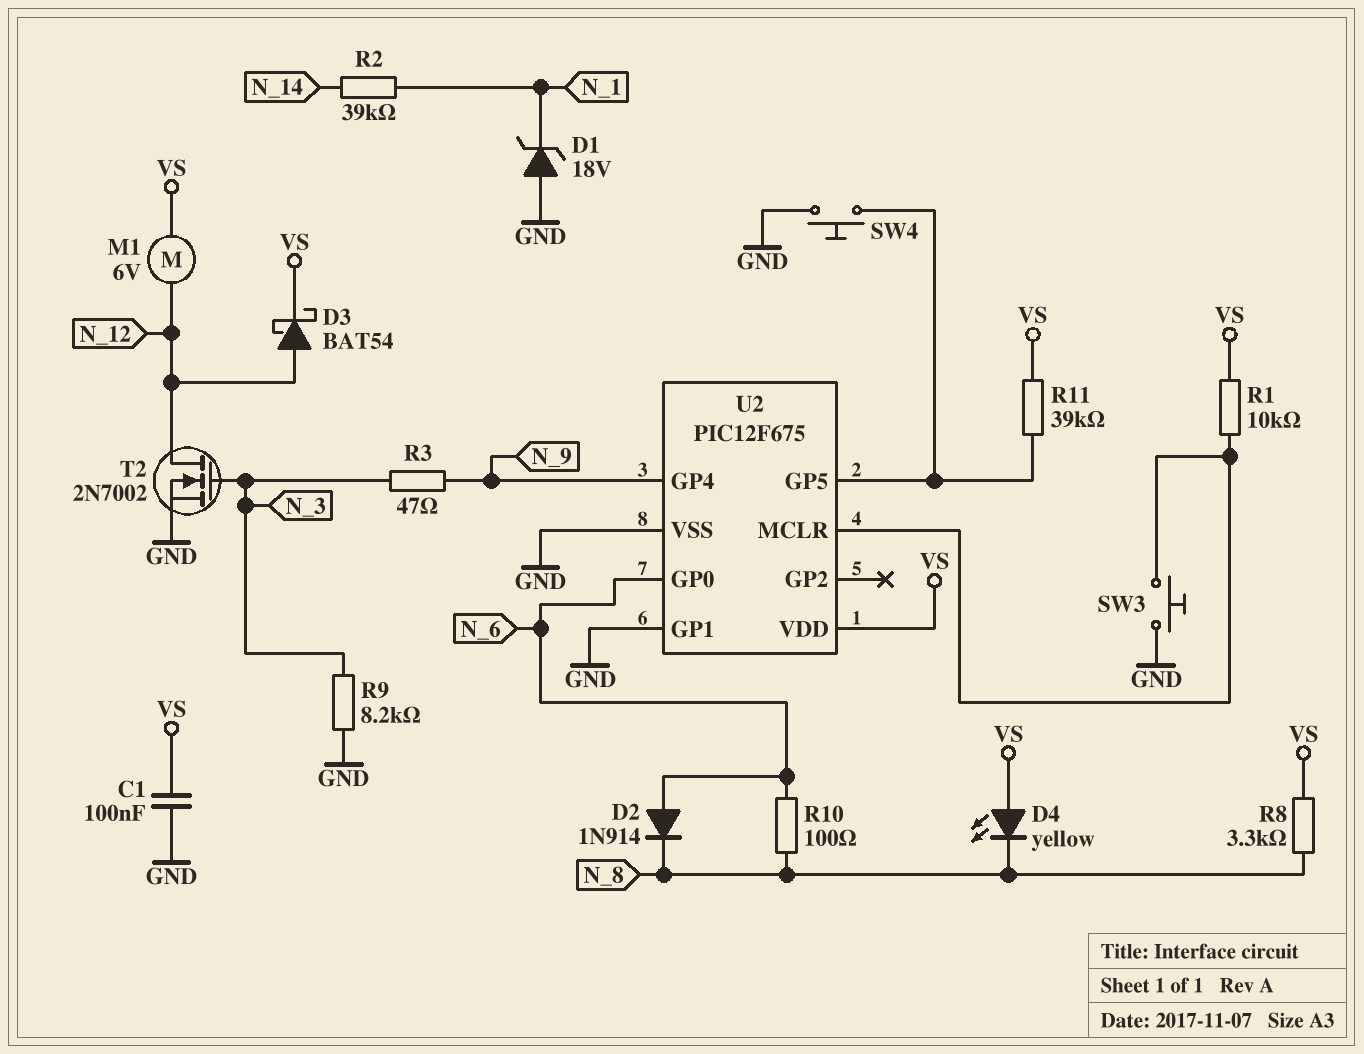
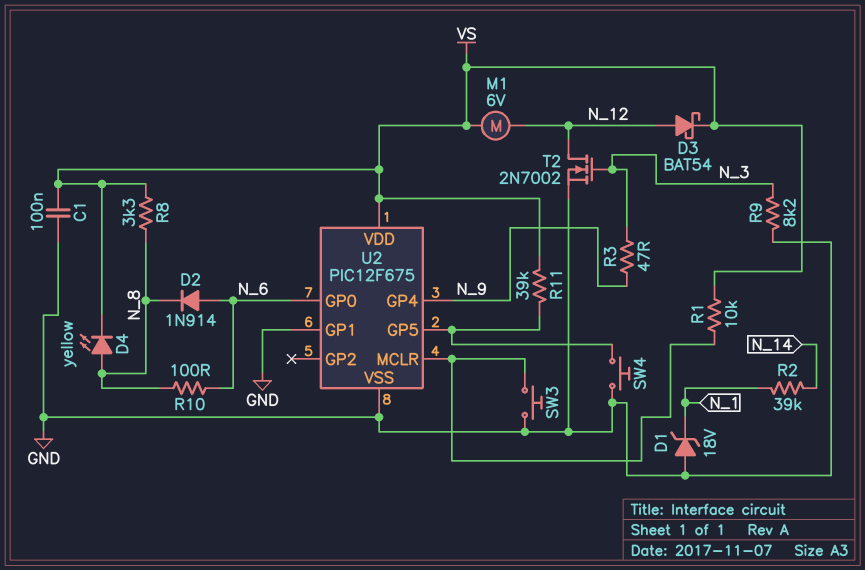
D4: LED yellow (A VS, K N_8) -> LED yellow (A N_8, K VS)

